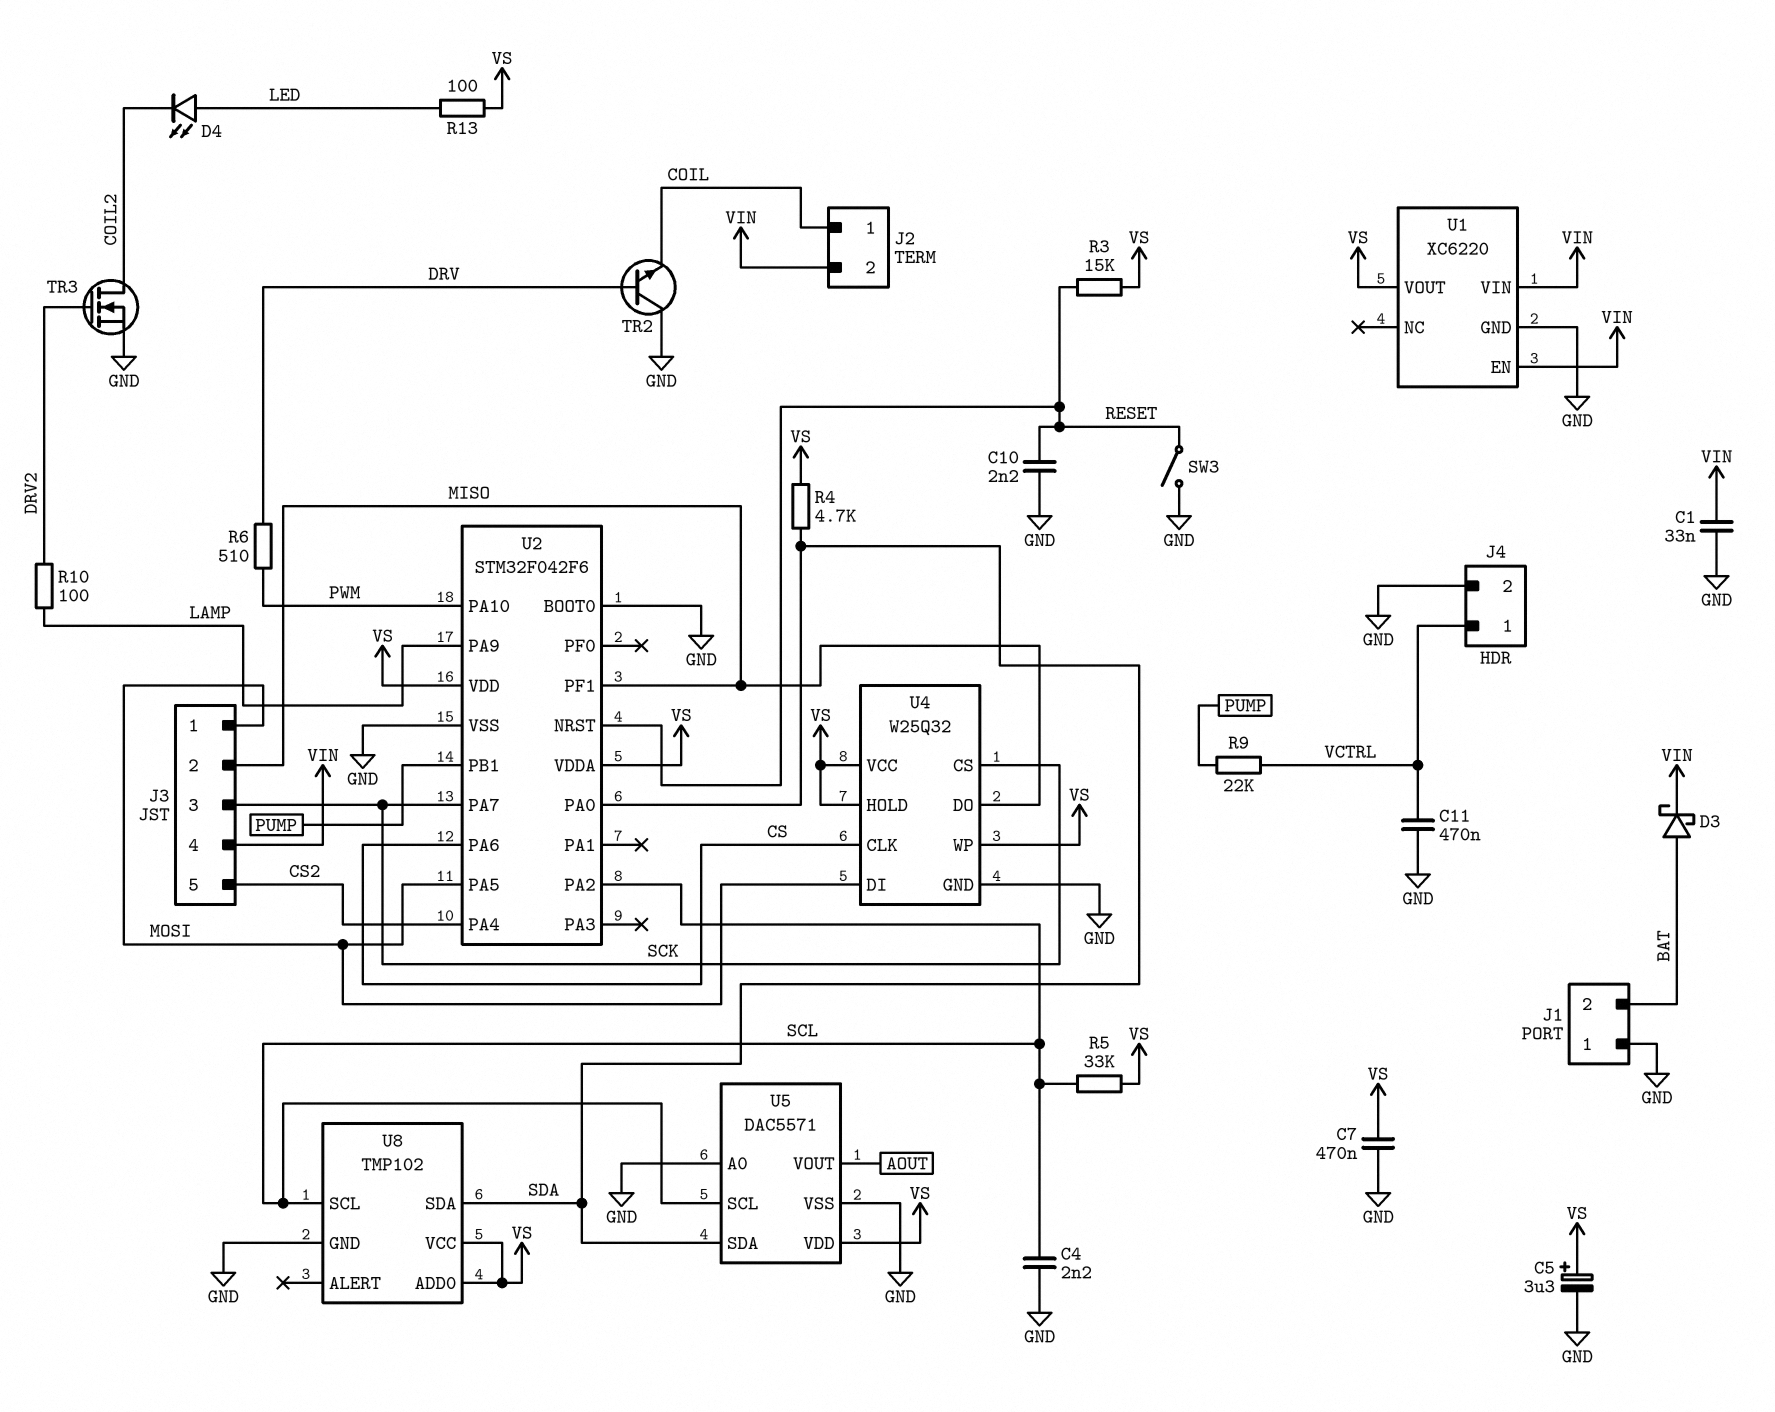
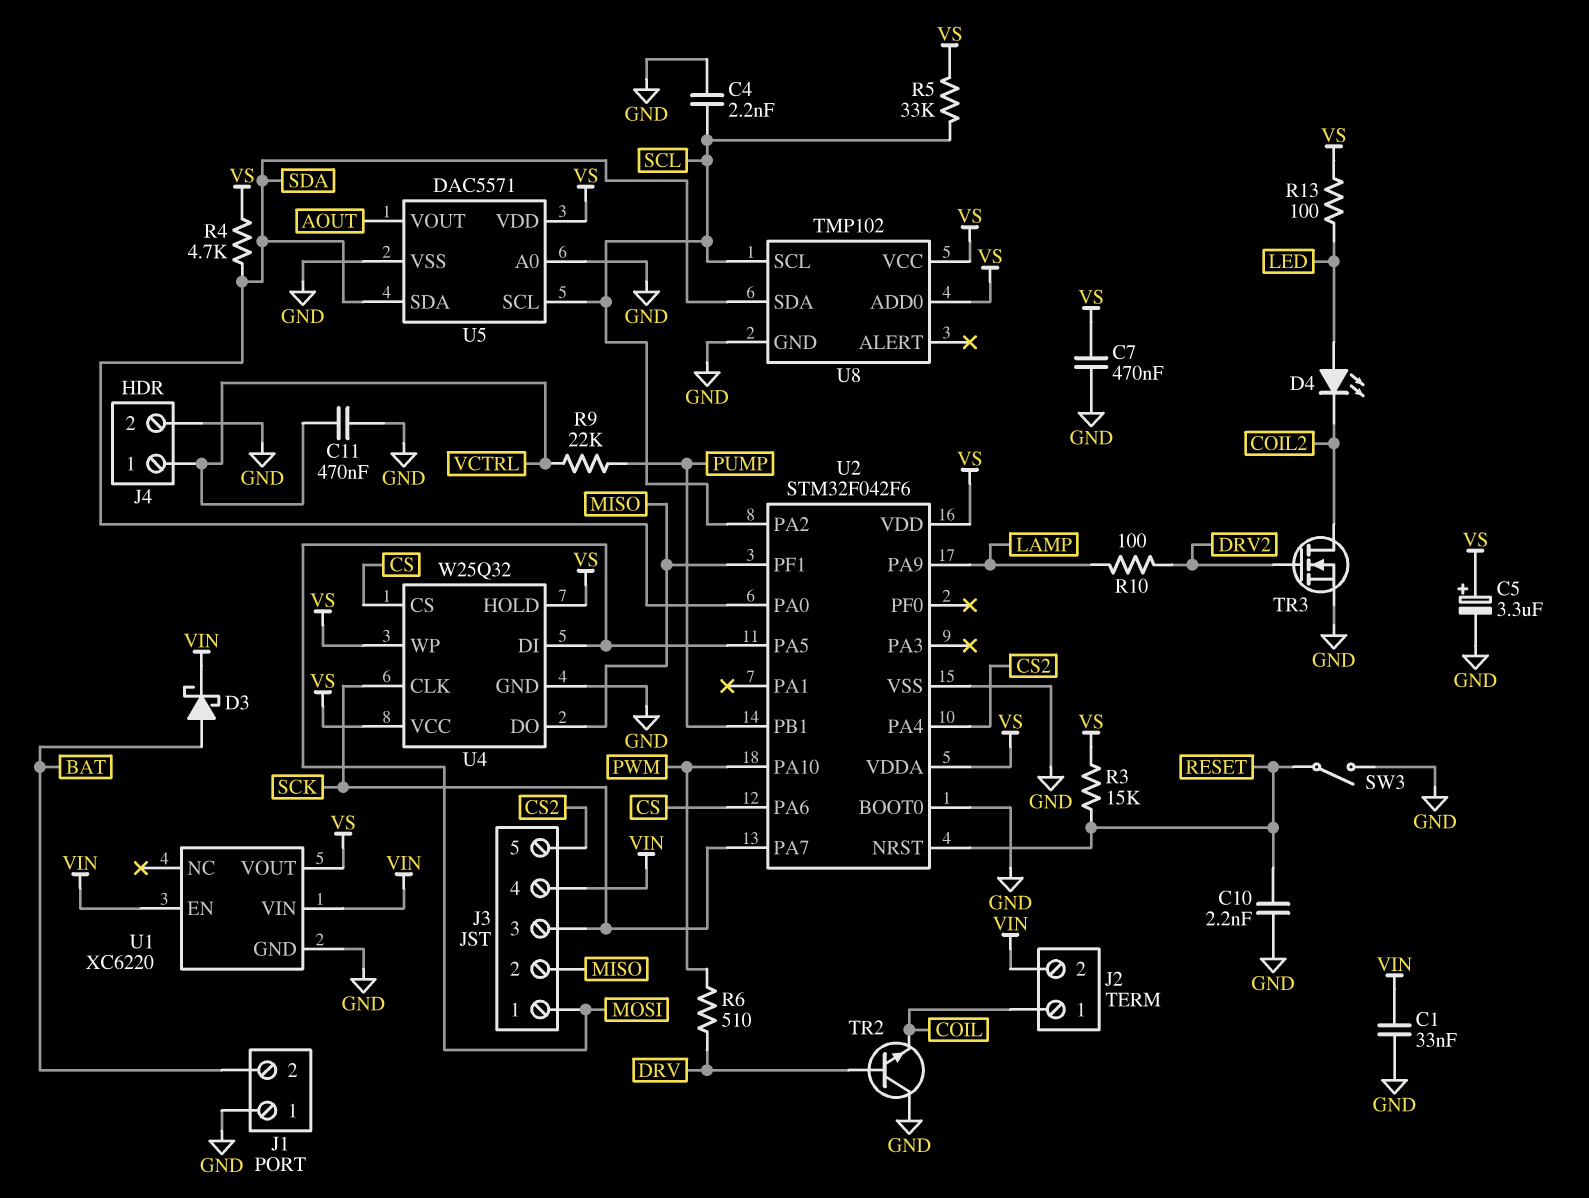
U4 pin CLK: CS -> SCK
U4 pin CS: SCK -> CS

